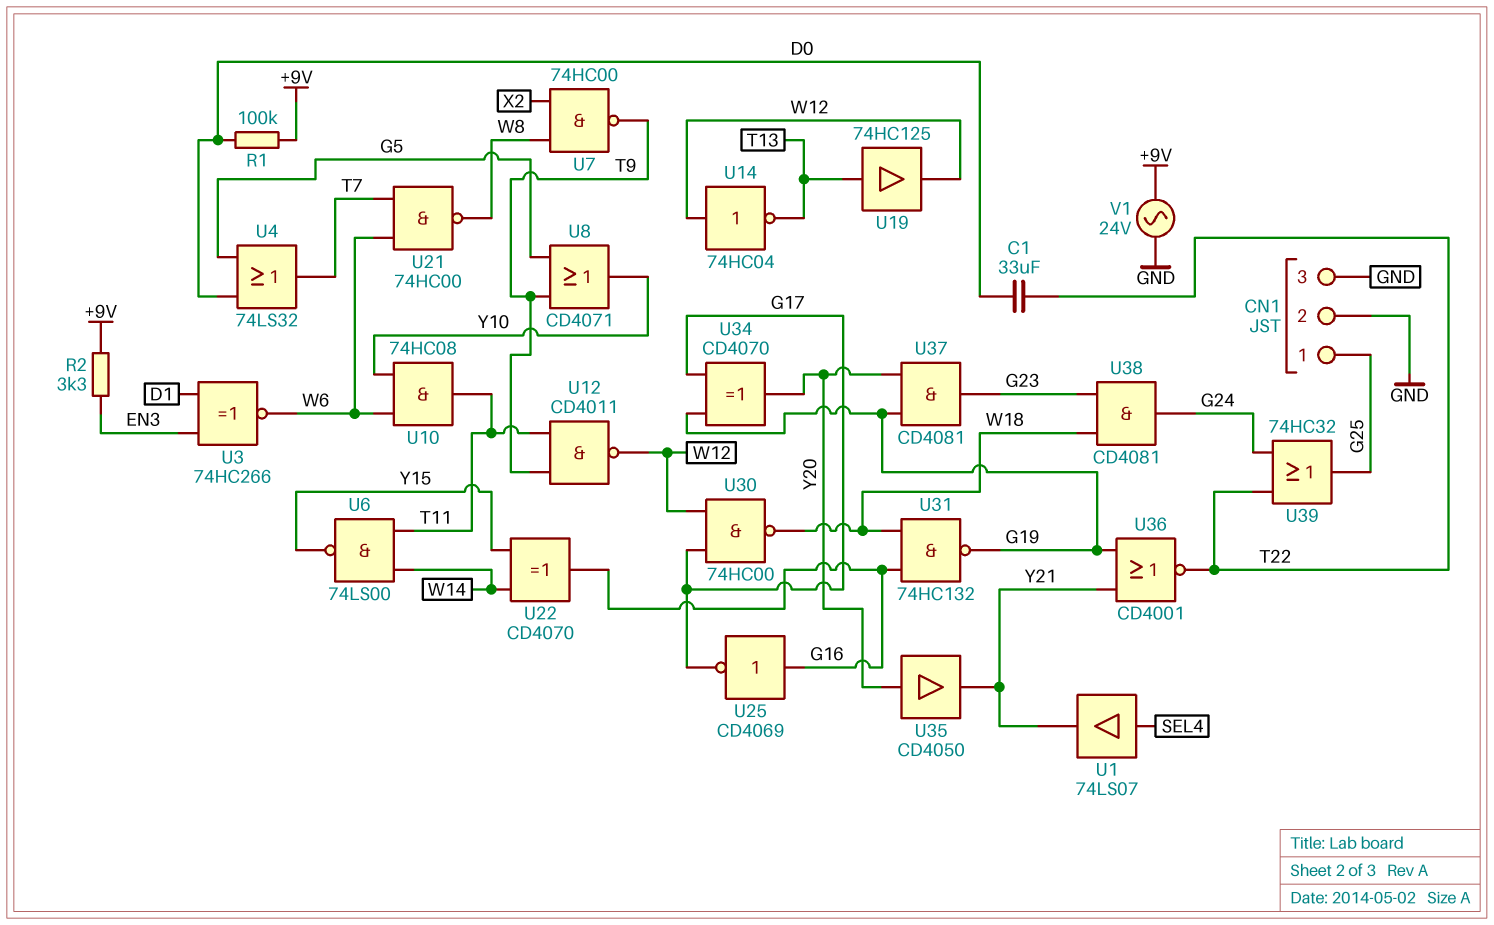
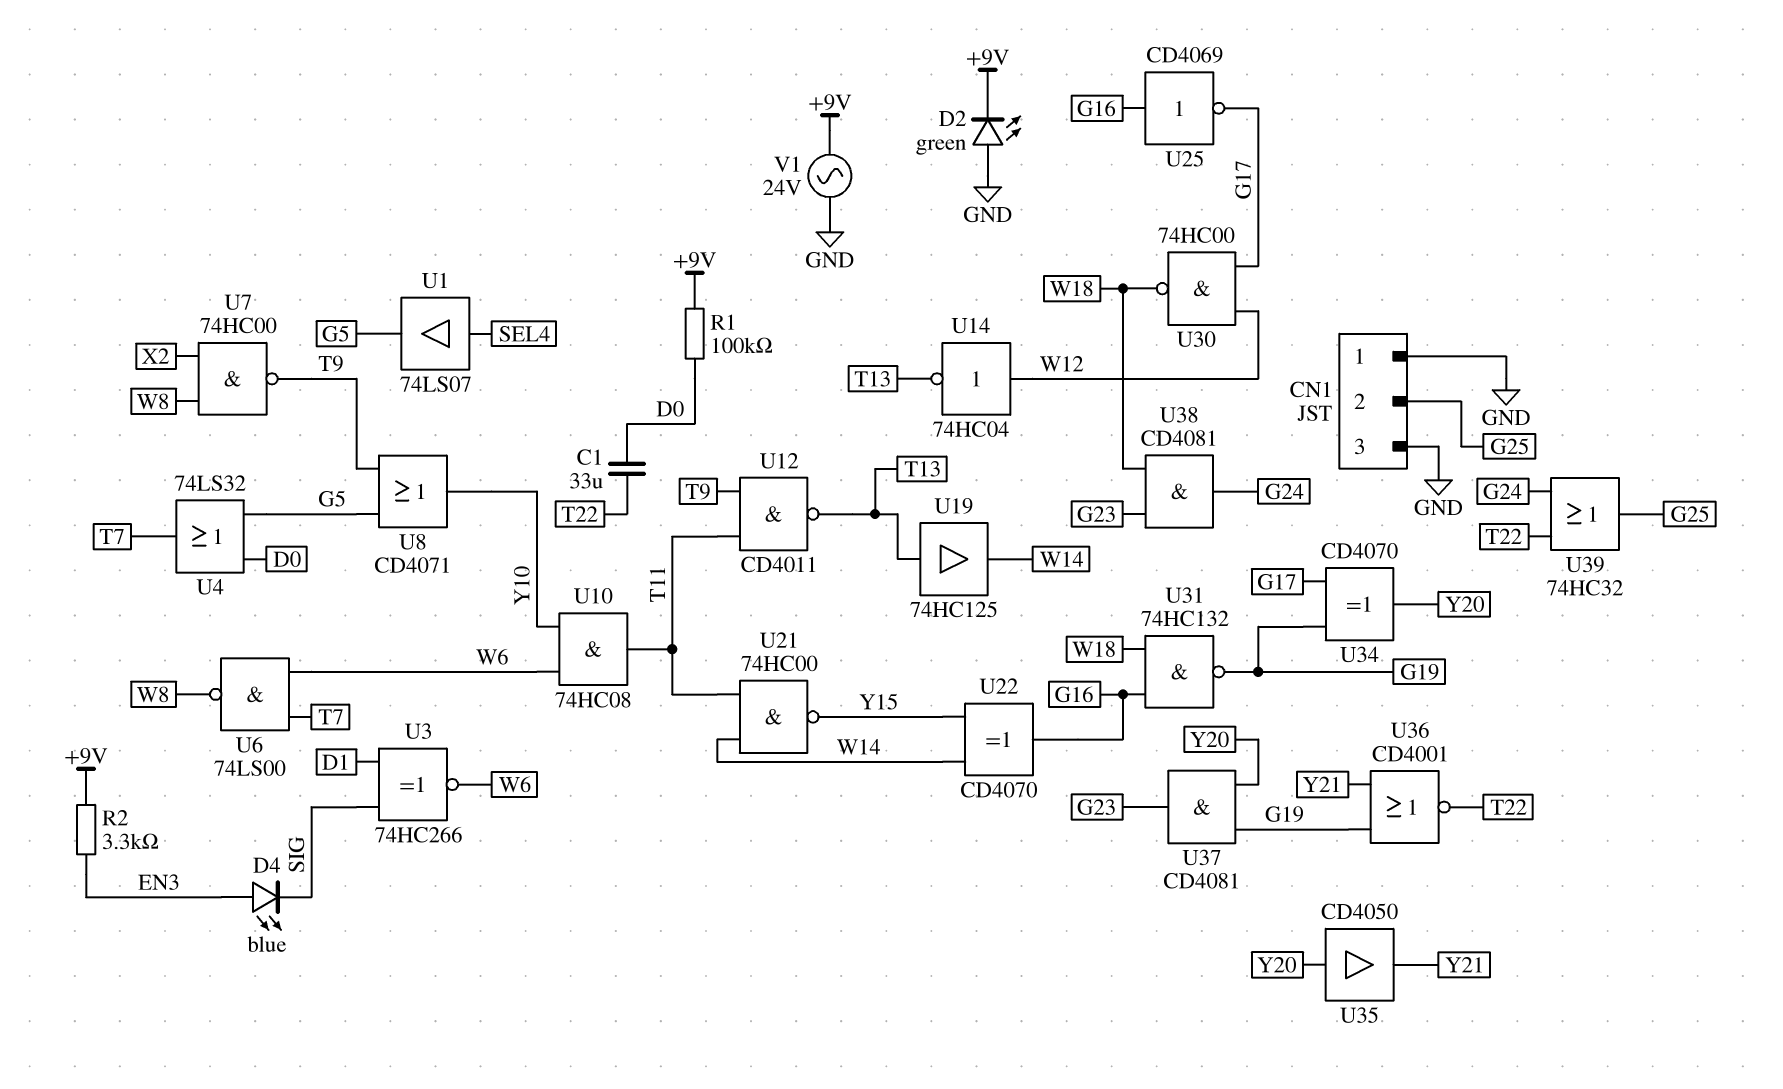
CN1 pin 1: G25 -> GND
CN1 pin 2: GND -> G25
D2: none -> LED green (A GND, K +9V)
D4: none -> LED blue (A EN3, K SIG)
U1: buffer 74LS07 (in SEL4, out Y21) -> buffer 74LS07 (in SEL4, out G5)
U3: XNOR 74HC266 (in D1, in EN3, out W6) -> XNOR 74HC266 (in D1, in SIG, out W6)
U6: NAND 74LS00 (in T11, in W14, out Y15) -> NAND 74LS00 (in T7, in W6, out W8)
U12: NAND CD4011 (in T9, in T11, out W12) -> NAND CD4011 (in T9, in T11, out T13)
U19: buffer 74HC125 (in T13, out W12) -> buffer 74HC125 (in T13, out W14)
U21: NAND 74HC00 (in T7, in W6, out W8) -> NAND 74HC00 (in T11, in W14, out Y15)

